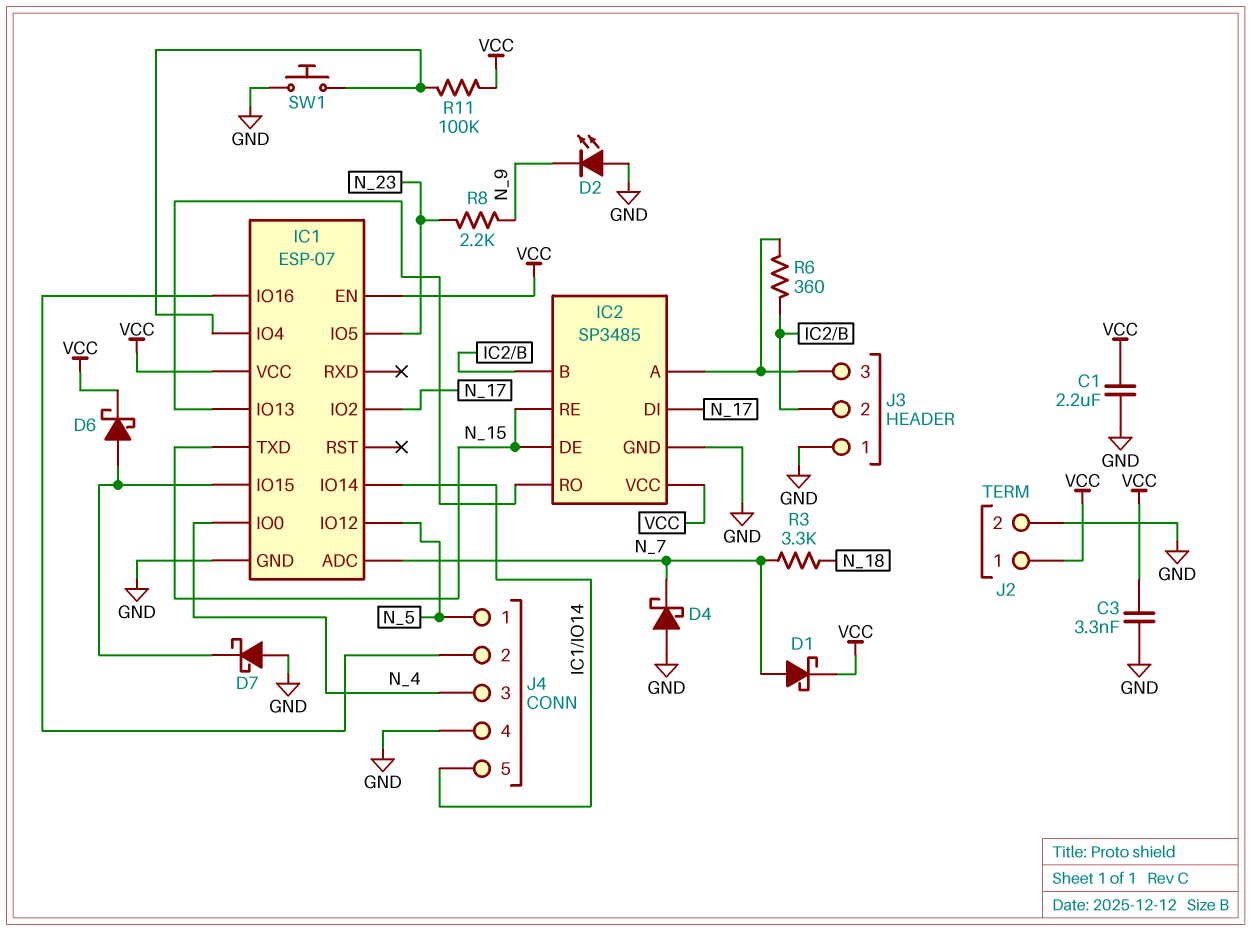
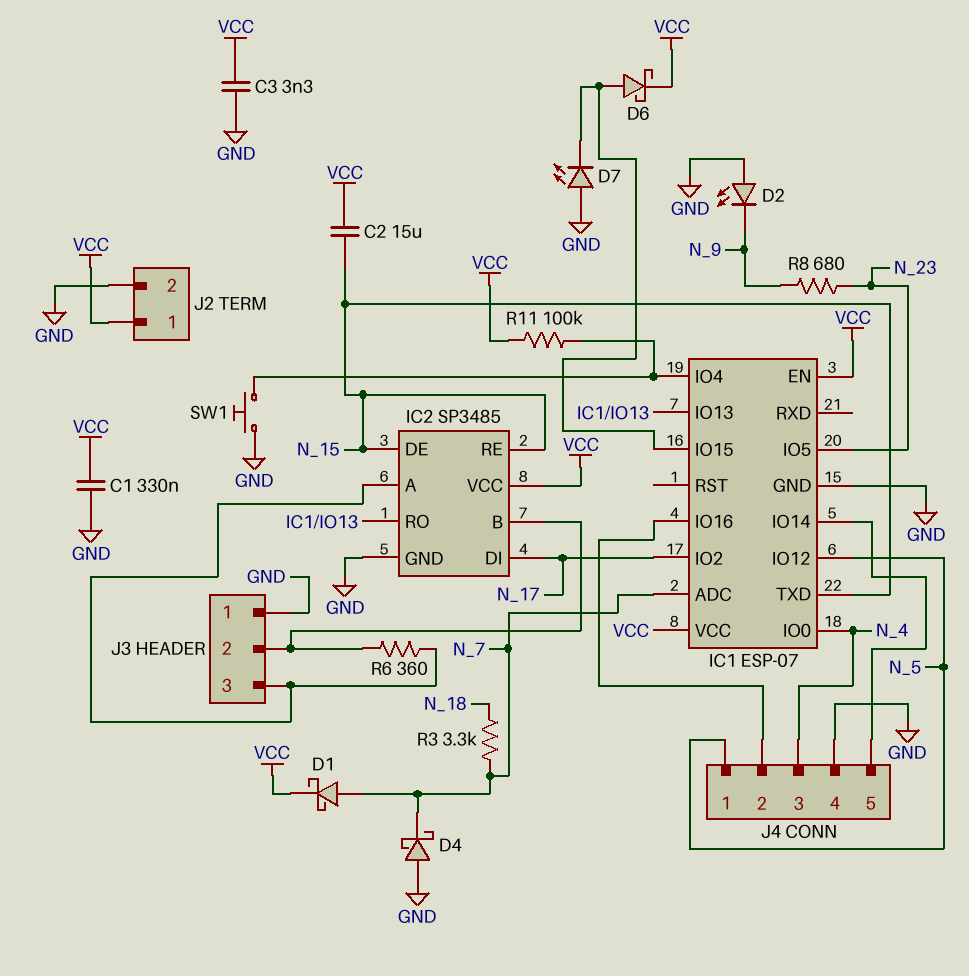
C1: 2.2uF (GND, VCC) -> 330nF (GND, VCC)
C2: none -> 15uF (N_15, VCC)
D7: schottky (A GND, K IC1/IO15) -> LED (A GND, K IC1/IO15)
R8: 2.2k (N_9, N_23) -> 680 (N_9, N_23)

